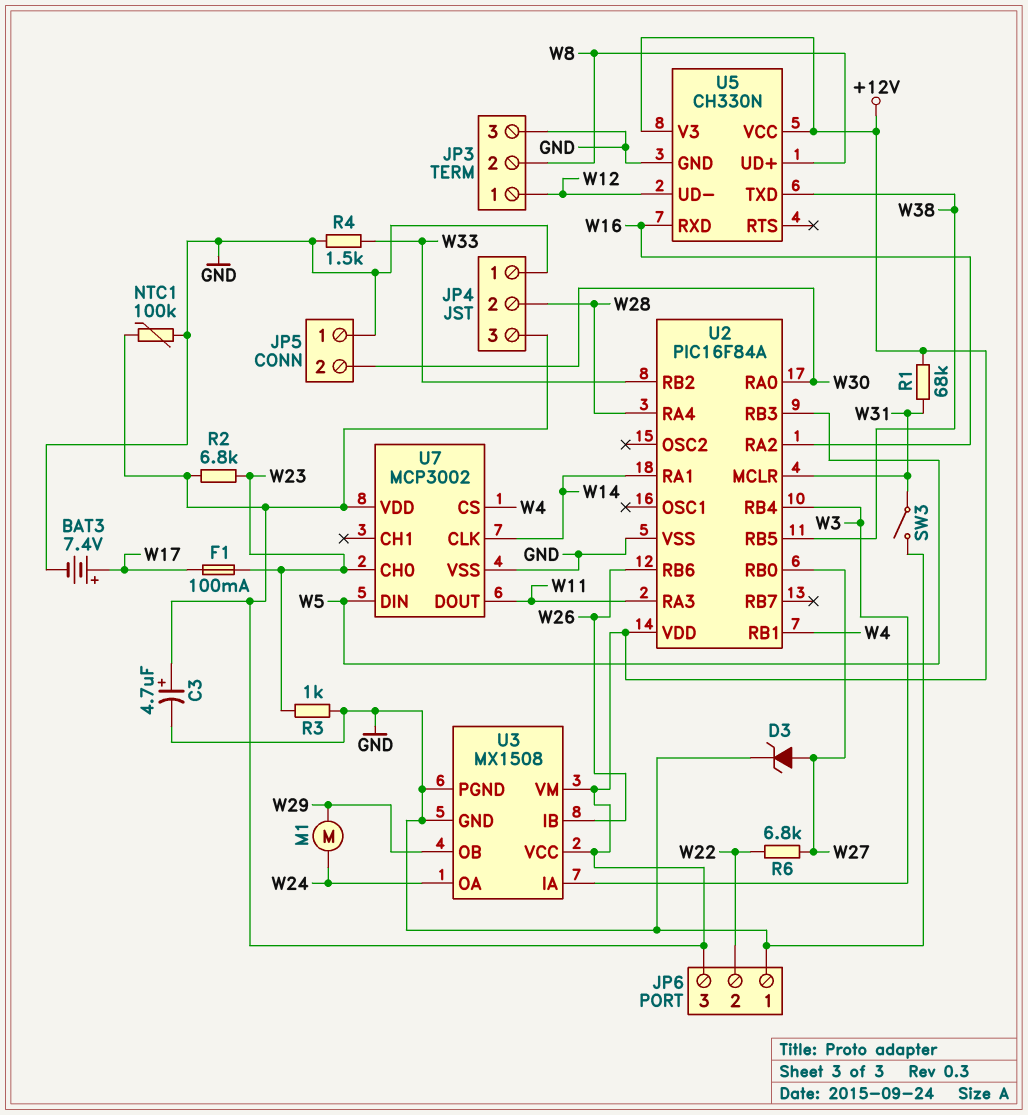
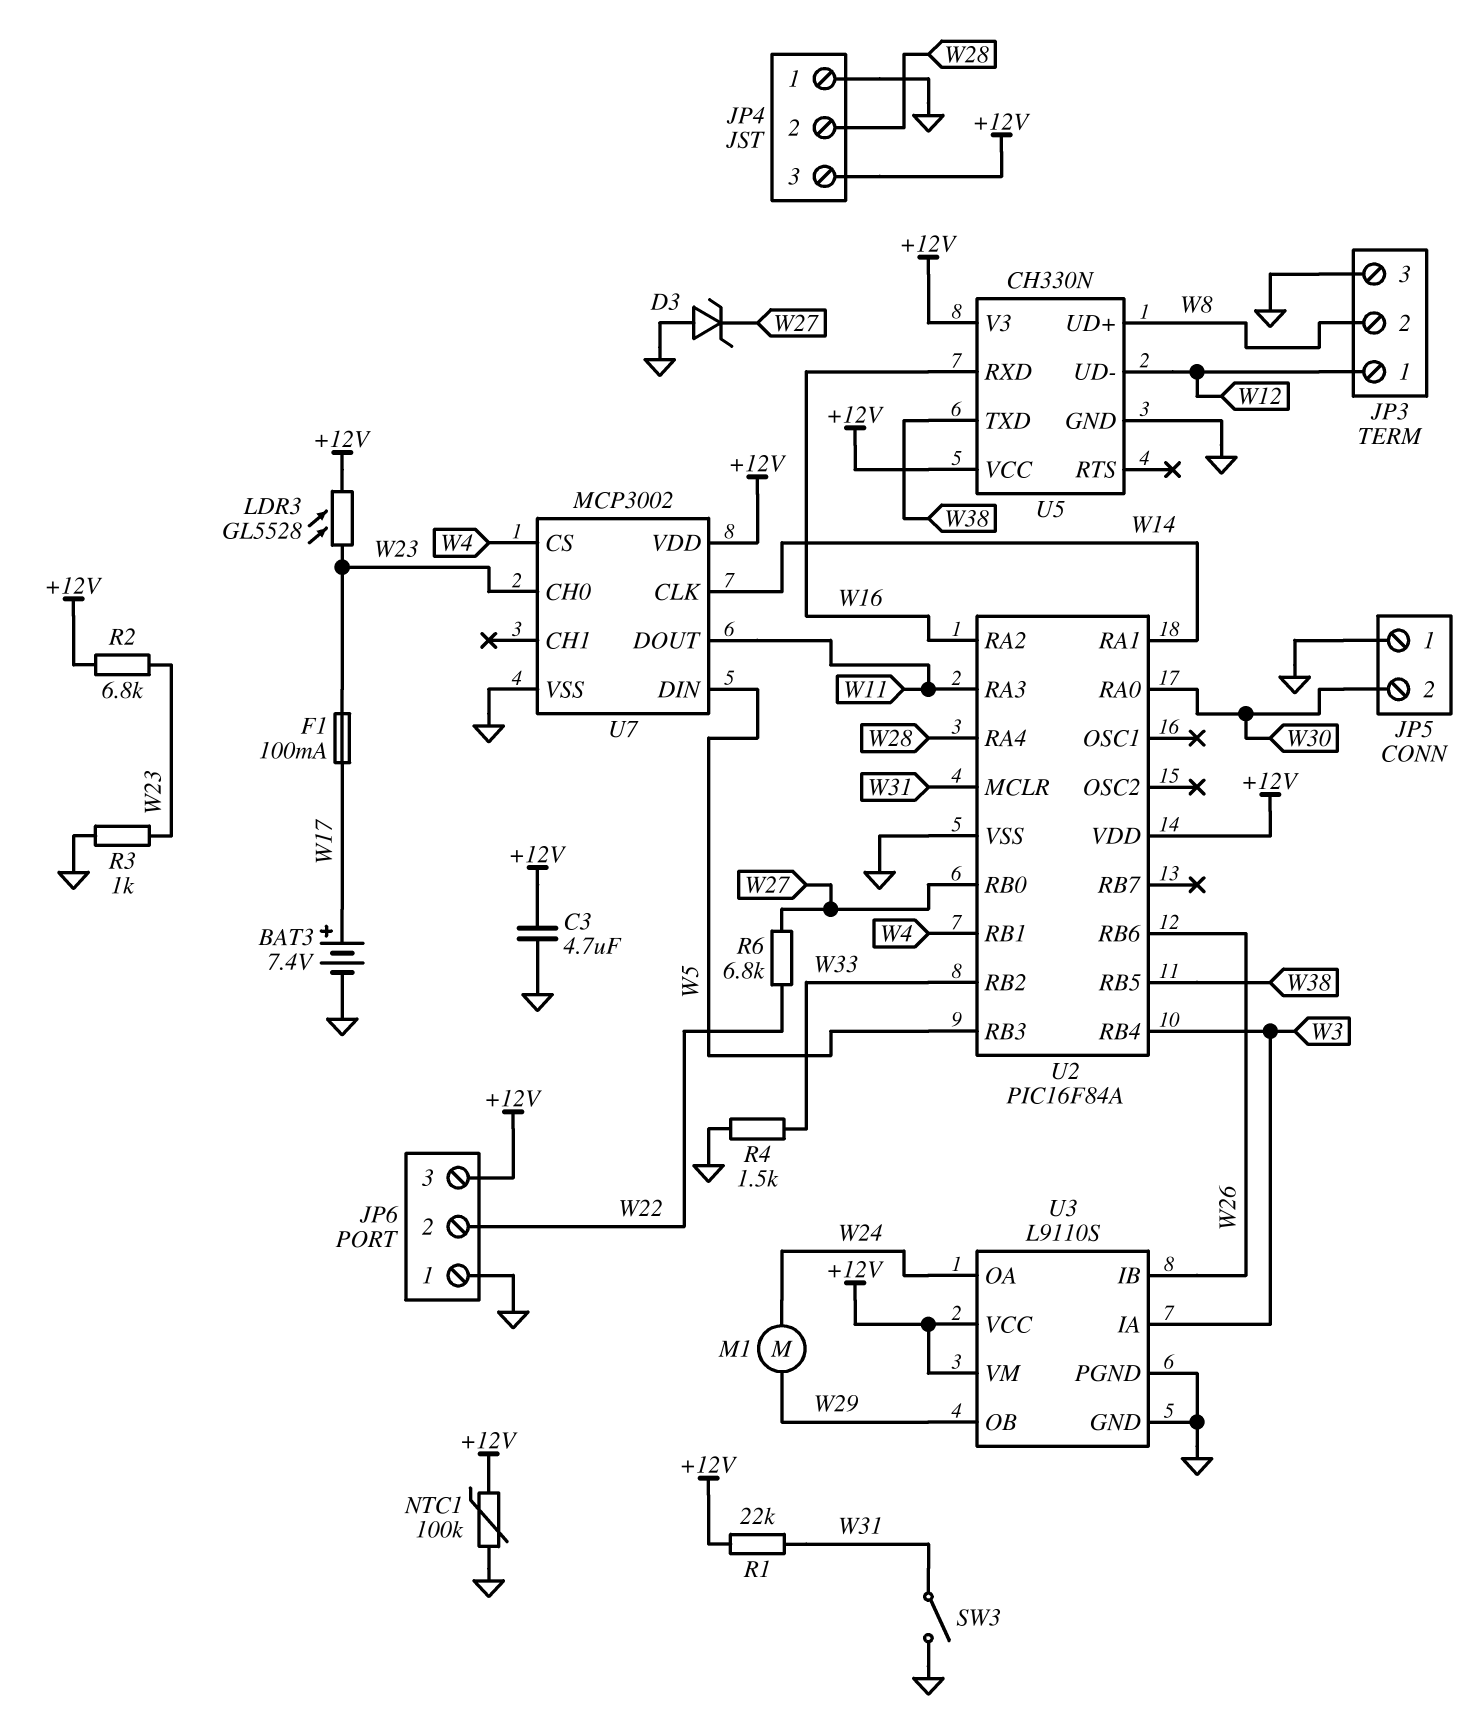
C3: 4.7uF (plus +12V, minus GND) -> 4.7uF (+12V, GND)
D3: zener (A W27, K GND) -> zener (A GND, K W27)
LDR3: none -> GL5528 (+12V, W23)
R1: 68k (+12V, W31) -> 22k (+12V, W31)
U3: MX1508 -> L9110S

